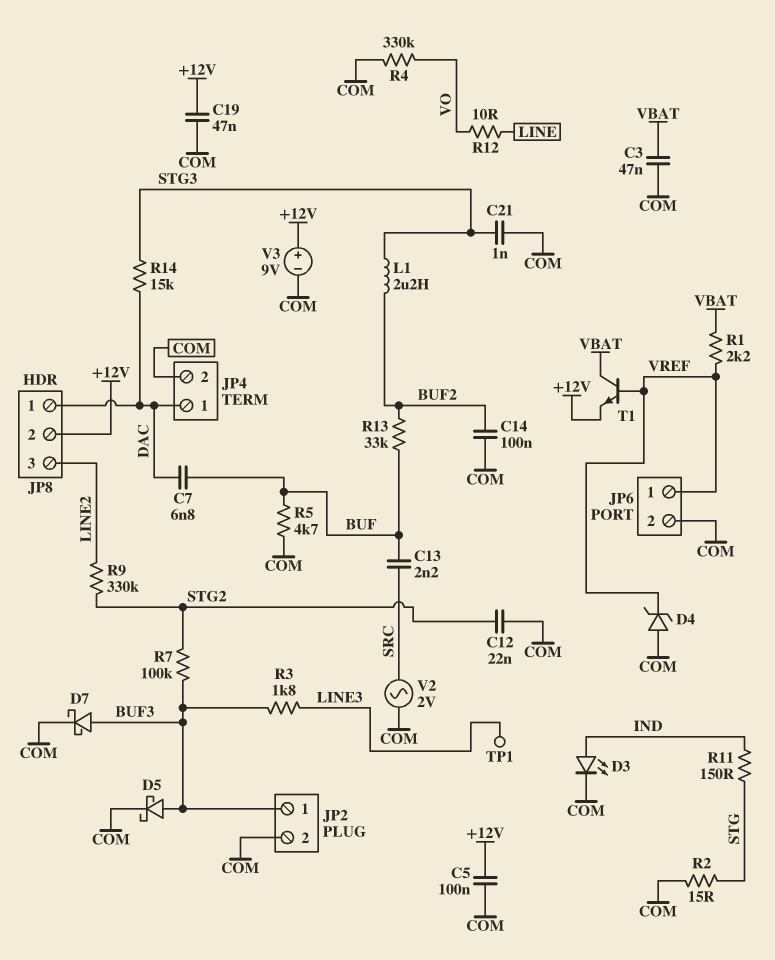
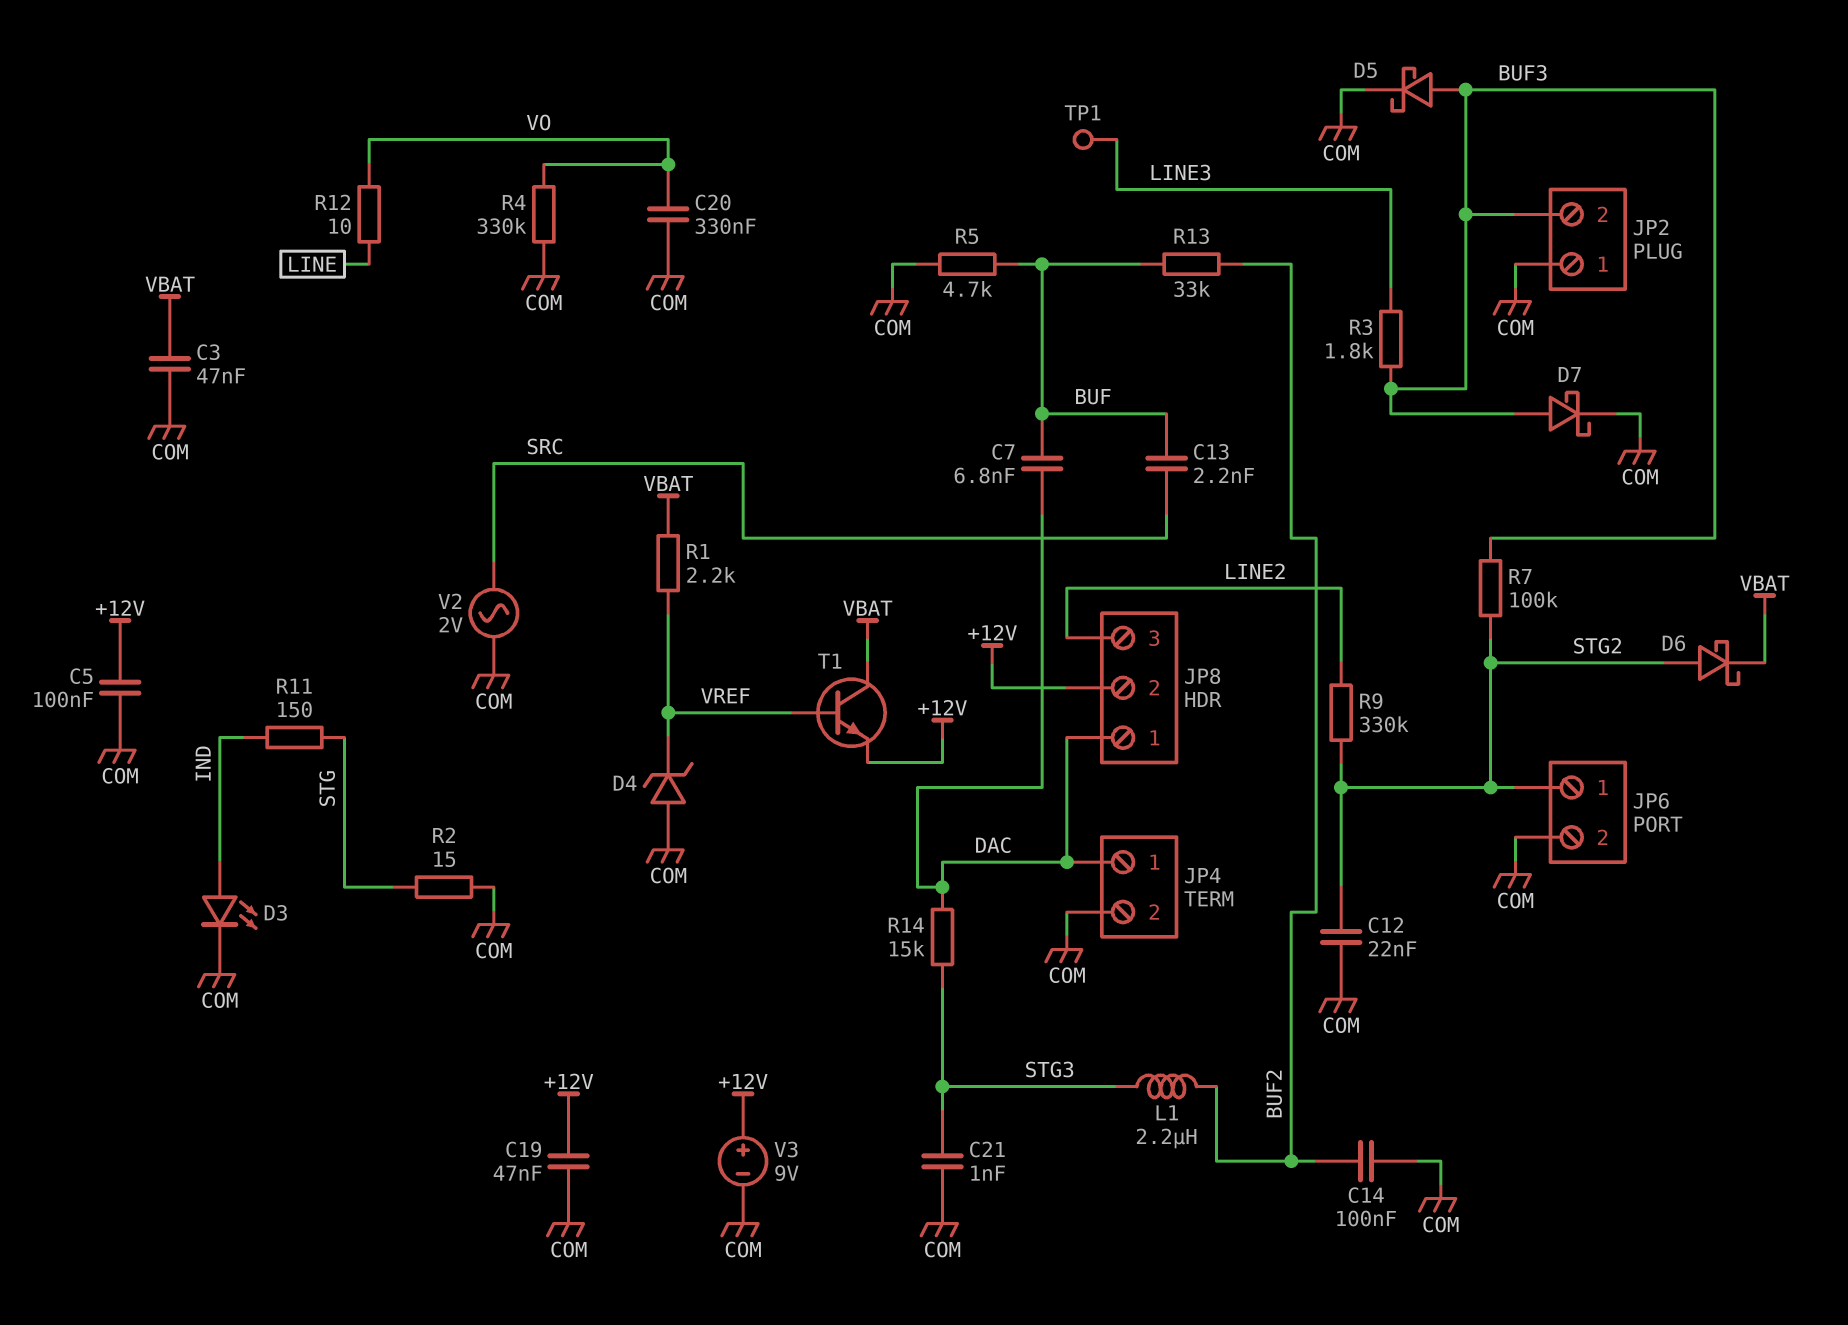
C20: none -> 330nF (COM, VO)
D6: none -> schottky (A STG2, K VBAT)
JP2 pin 1: BUF3 -> COM
JP2 pin 2: COM -> BUF3
JP6 pin 1: VREF -> STG2

